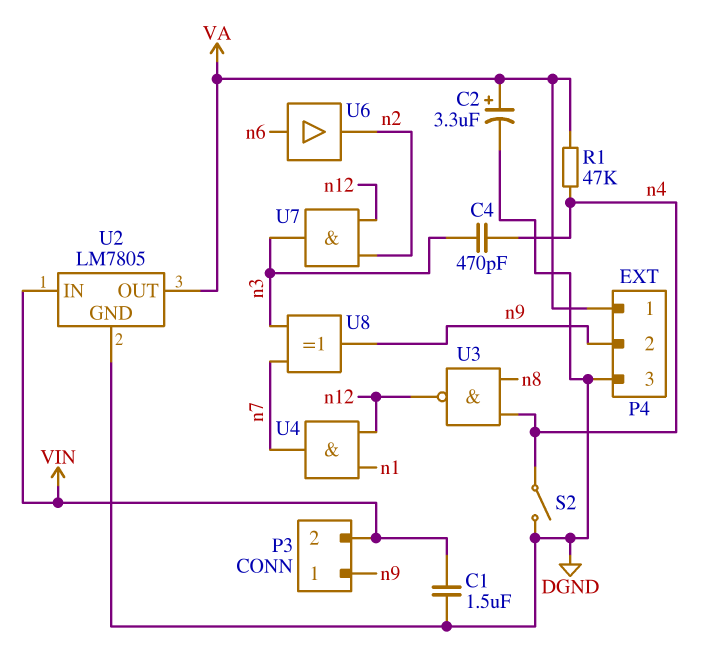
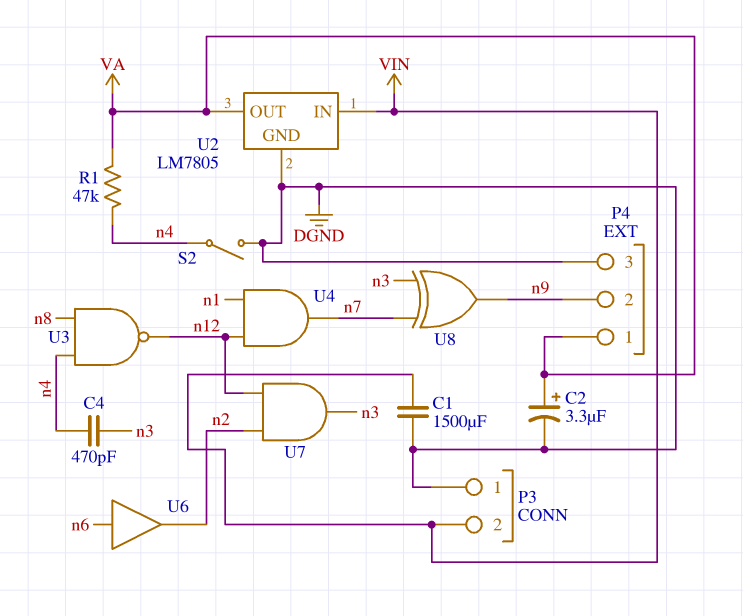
C1: 1.5uF (DGND, VIN) -> 1500uF (DGND, VIN)
P3 pin 1: n9 -> DGND

